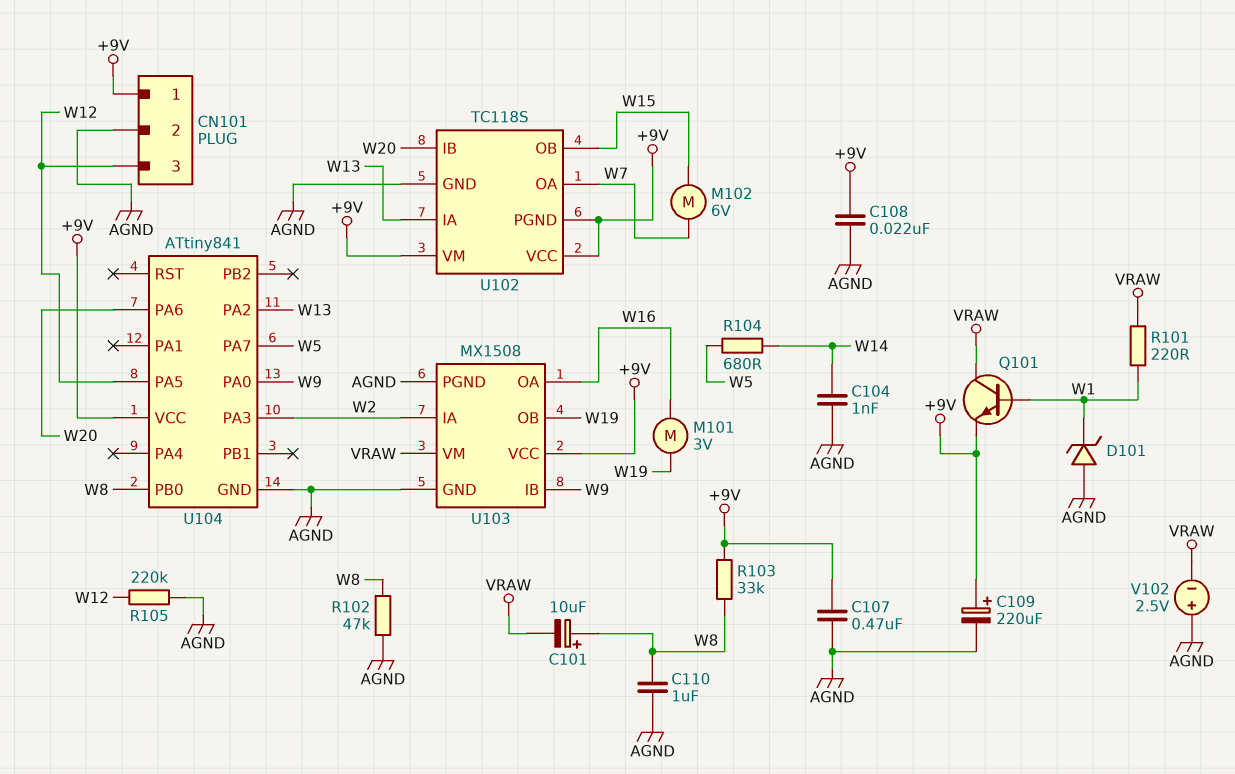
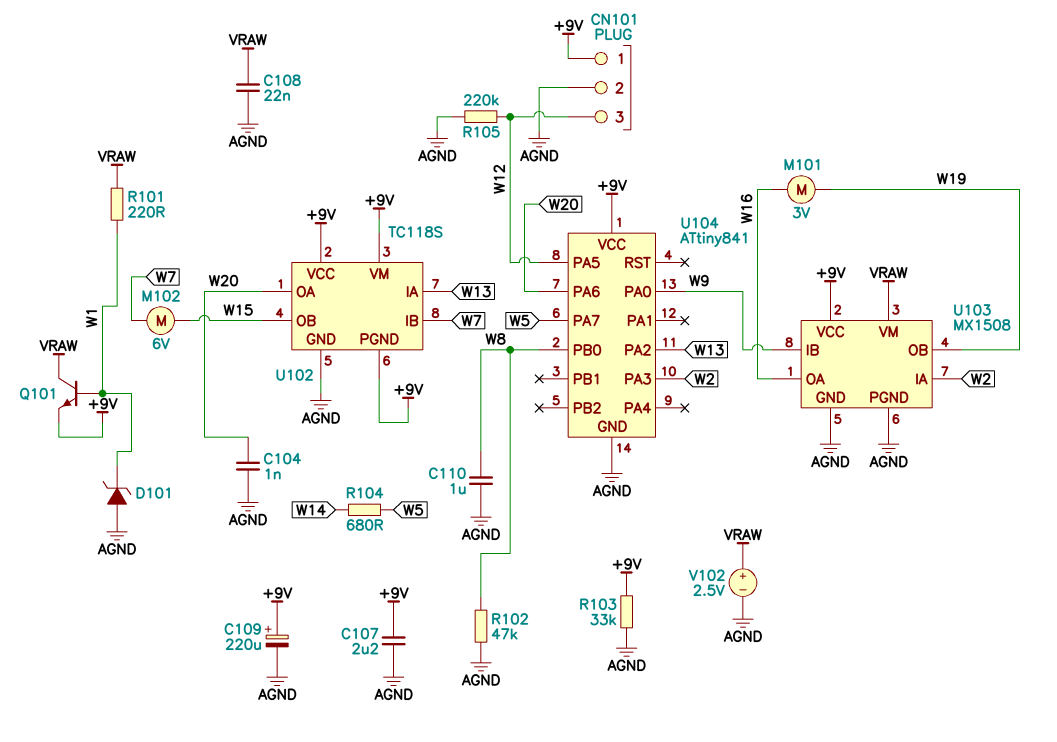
C101: 10uF (plus W8, minus VRAW) -> none
C104: 1nF (AGND, W14) -> 1nF (AGND, W20)
C107: 470nF (+9V, AGND) -> 2.2uF (+9V, AGND)
C108: 22nF (+9V, AGND) -> 22nF (AGND, VRAW)
R103: 33k (+9V, W8) -> 33k (+9V, AGND)
U102 pin IB: W20 -> W7
U102 pin OA: W7 -> W20
V102: 2.5V (plus AGND, minus VRAW) -> 2.5V (plus VRAW, minus AGND)

